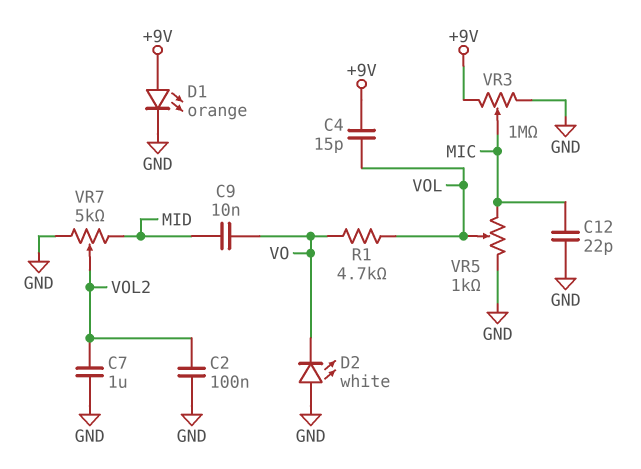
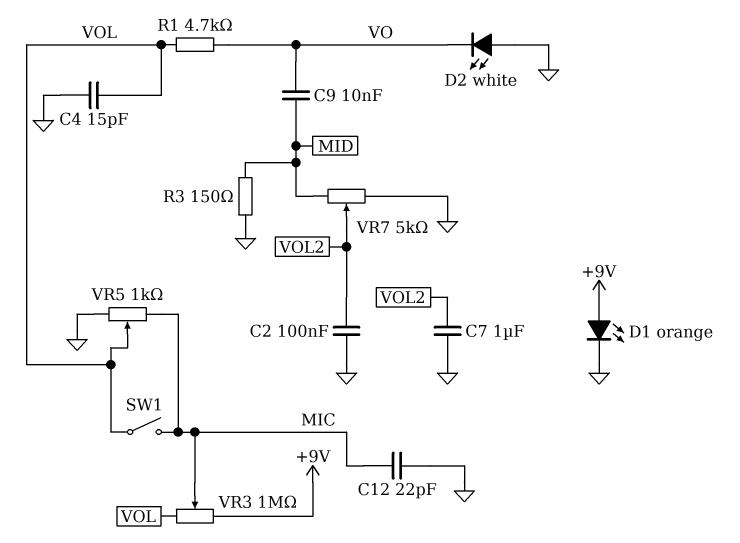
C4: 15pF (+9V, VOL) -> 15pF (GND, VOL)
R3: none -> 150 (GND, MID)
SW1: none -> switch (MIC, VOL)
VR3: 1M (+9V, GND, wiper MIC) -> 1M (+9V, VOL, wiper MIC)

